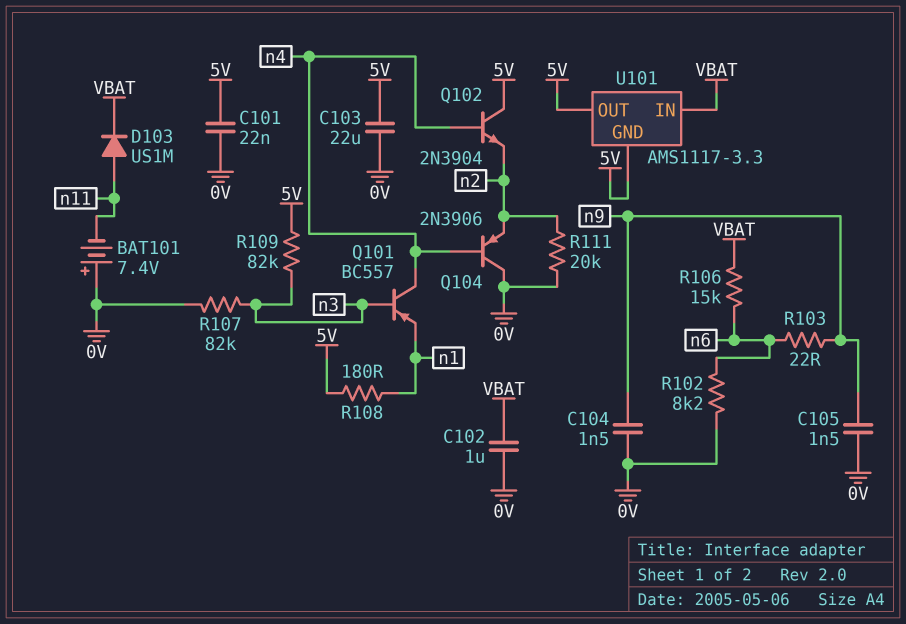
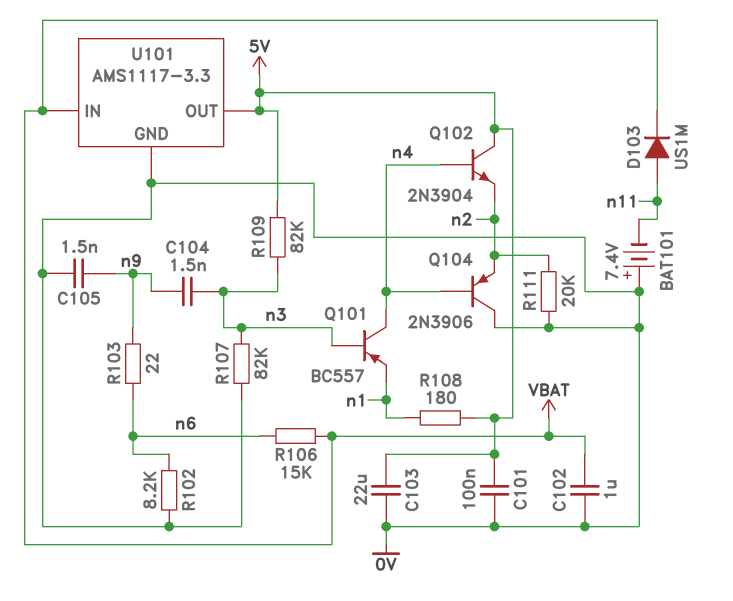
C101: 22nF (0V, 5V) -> 100nF (0V, 5V)
C104: 1.5nF (0V, n9) -> 1.5nF (n3, n9)
U101 pin GND: 5V -> 0V

